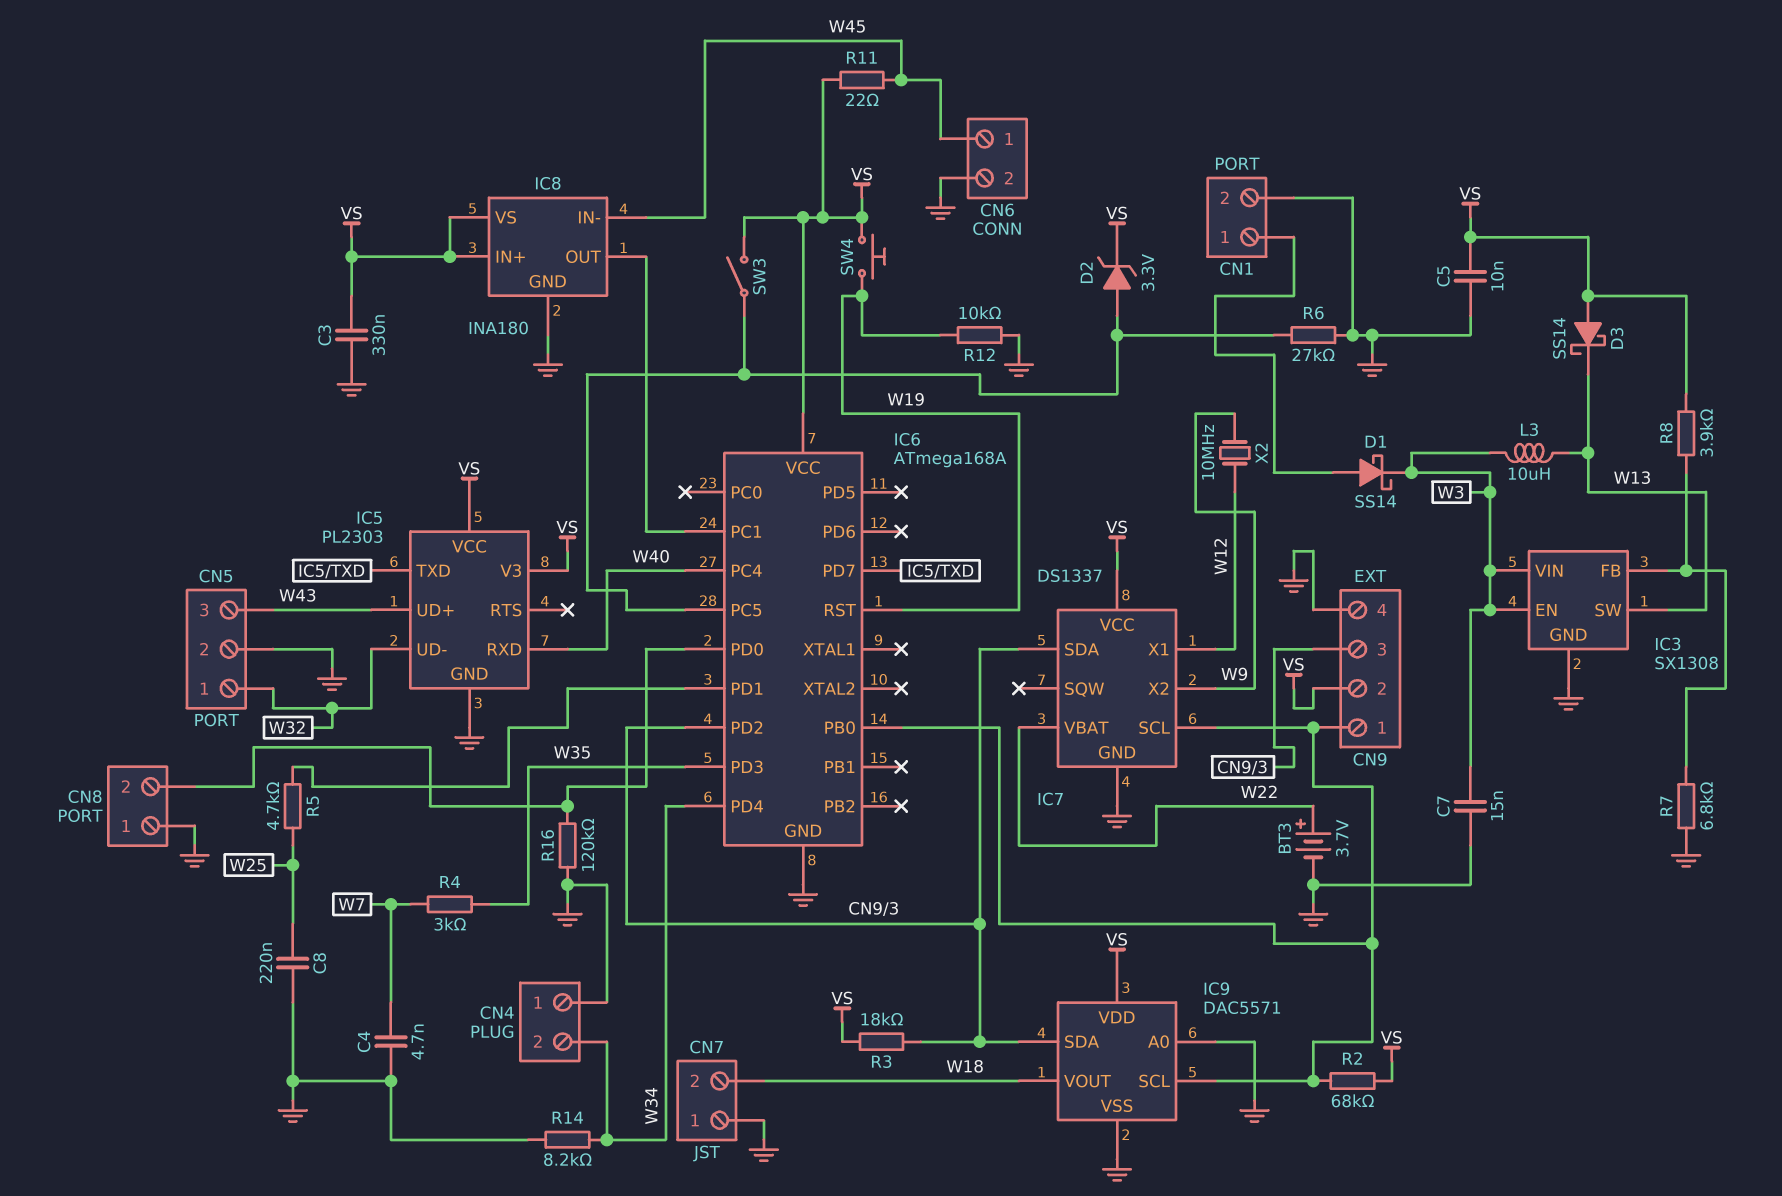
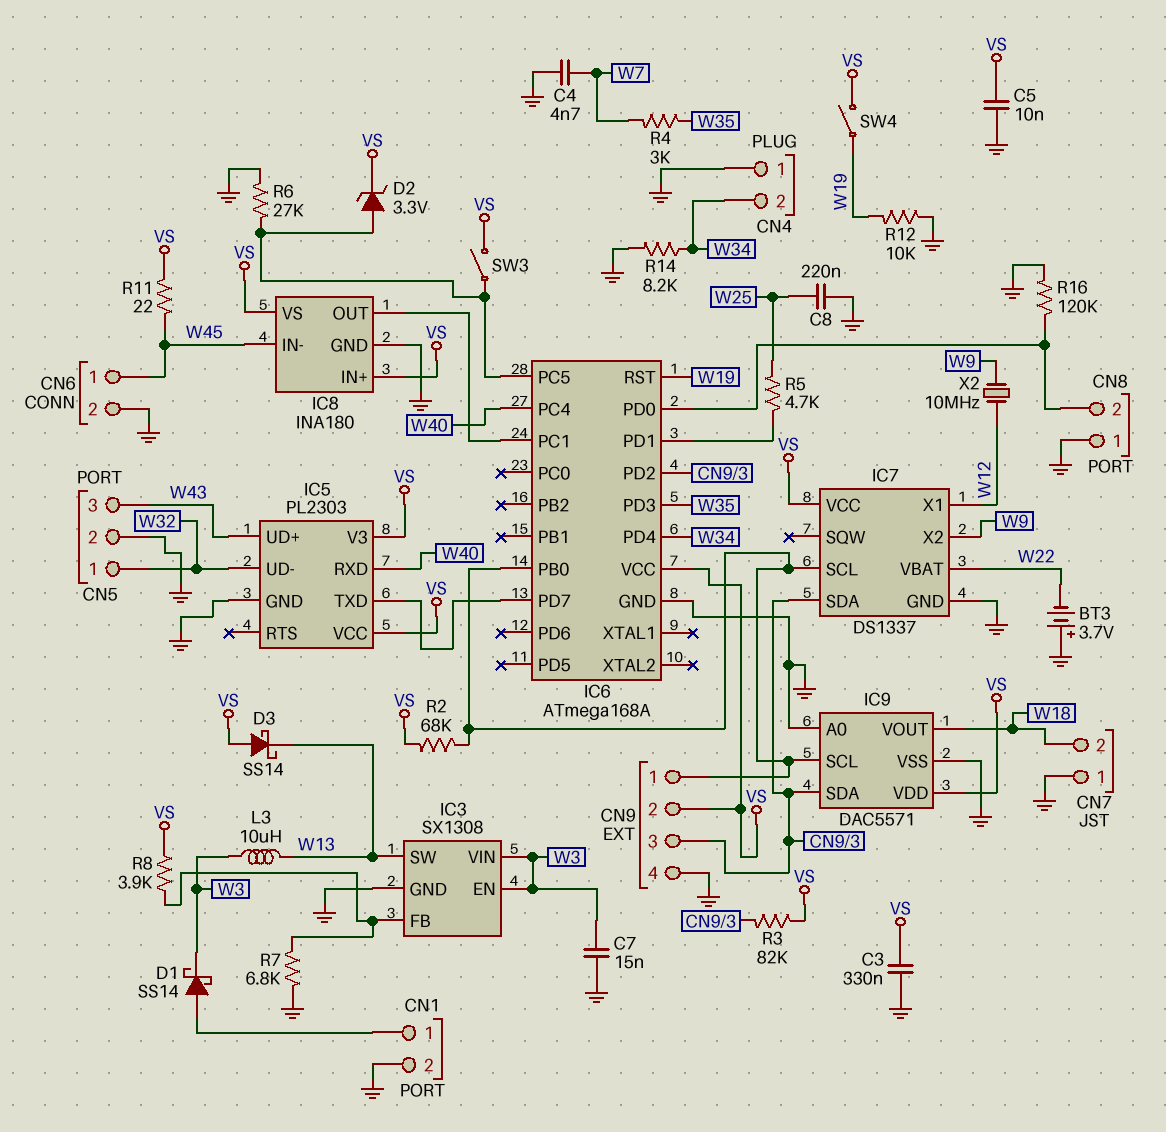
BT3: 3.7V (plus W22, minus GND) -> 3.7V (plus GND, minus W22)
R3: 18k (CN9/3, VS) -> 82k (CN9/3, VS)
SW4: button (VS, W19) -> switch (VS, W19)

